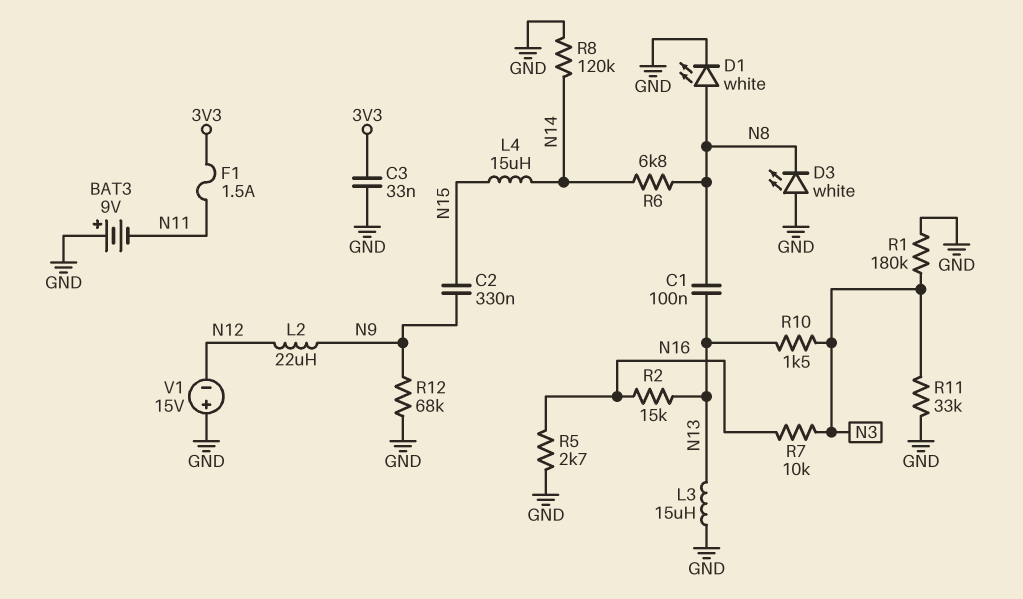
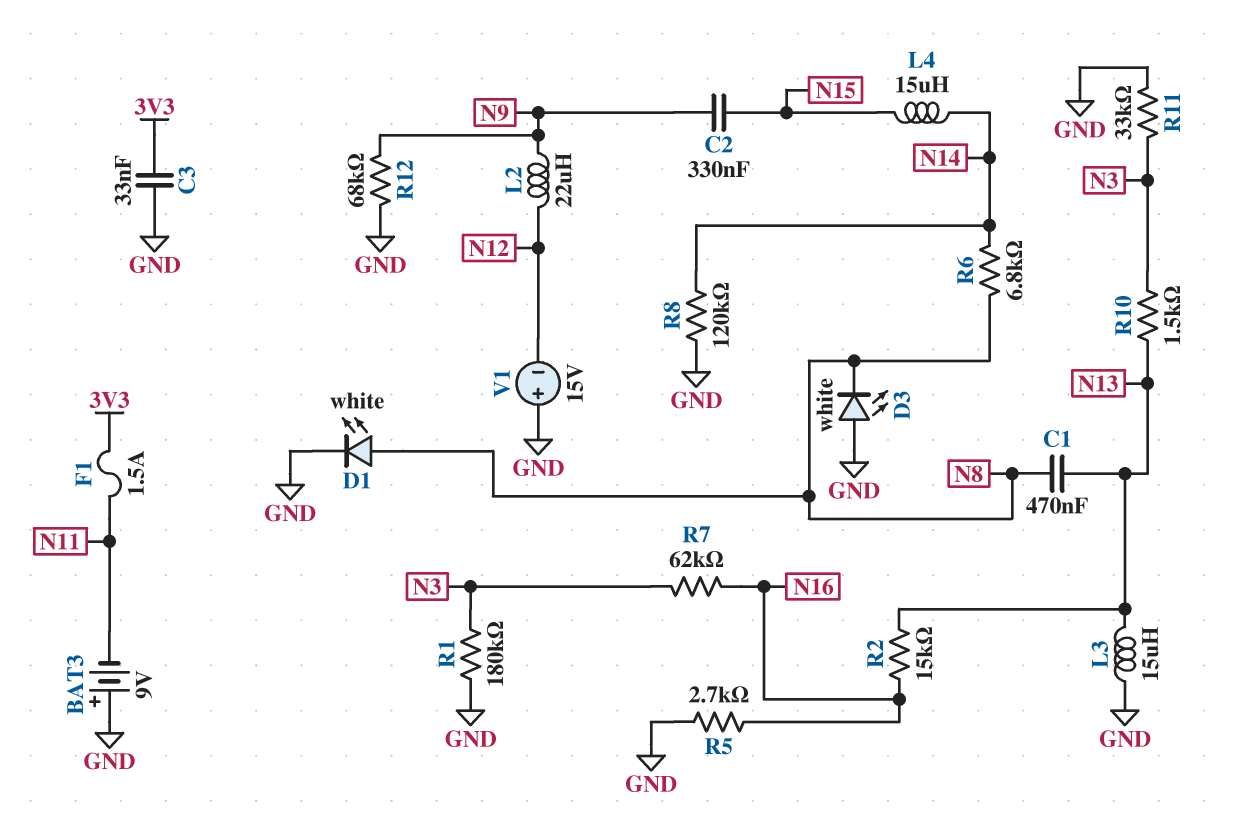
C1: 100nF (N8, N13) -> 470nF (N8, N13)
R7: 10k (N3, N16) -> 62k (N3, N16)

